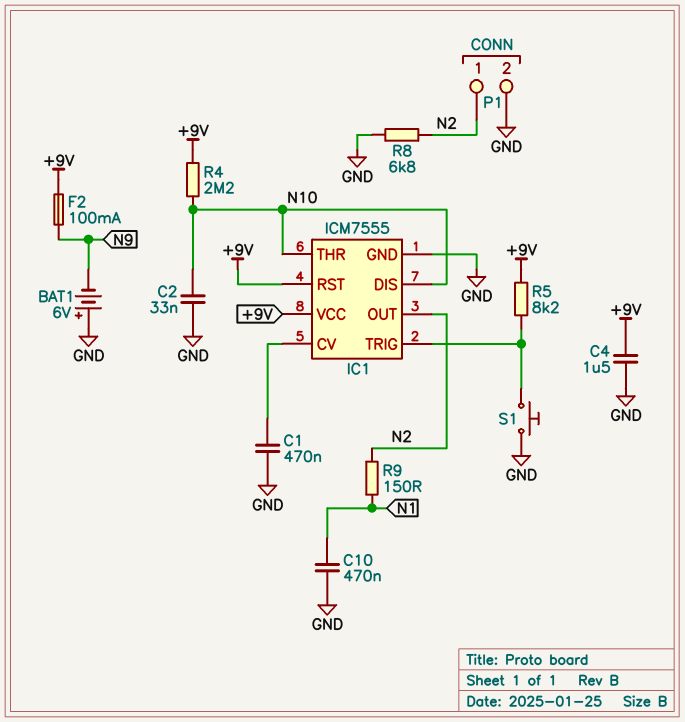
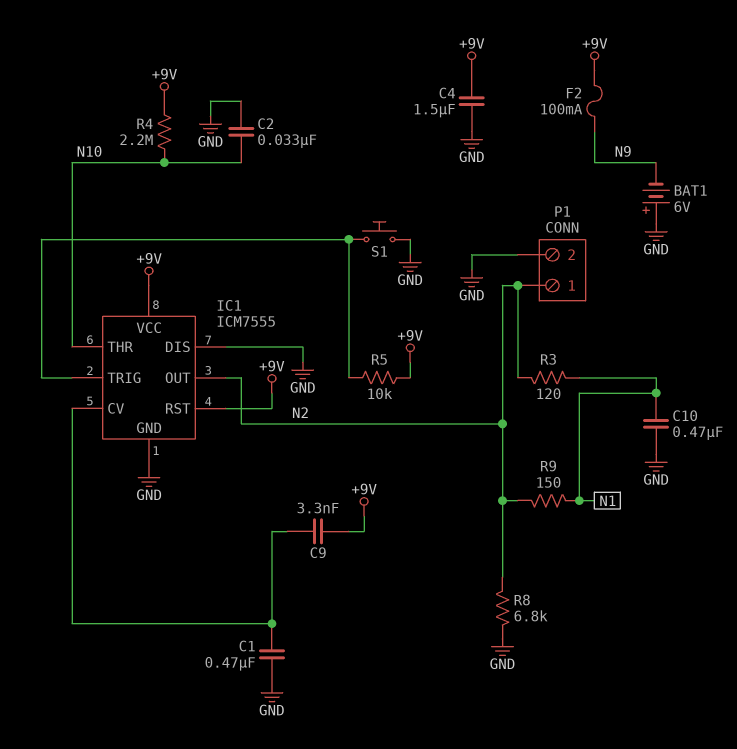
C9: none -> 3.3nF (+9V, IC1/CV)
IC1 pin DIS: N10 -> GND
R3: none -> 120 (N1, N2)
R5: 8.2k (+9V, IC1/TRIG) -> 10k (+9V, IC1/TRIG)

